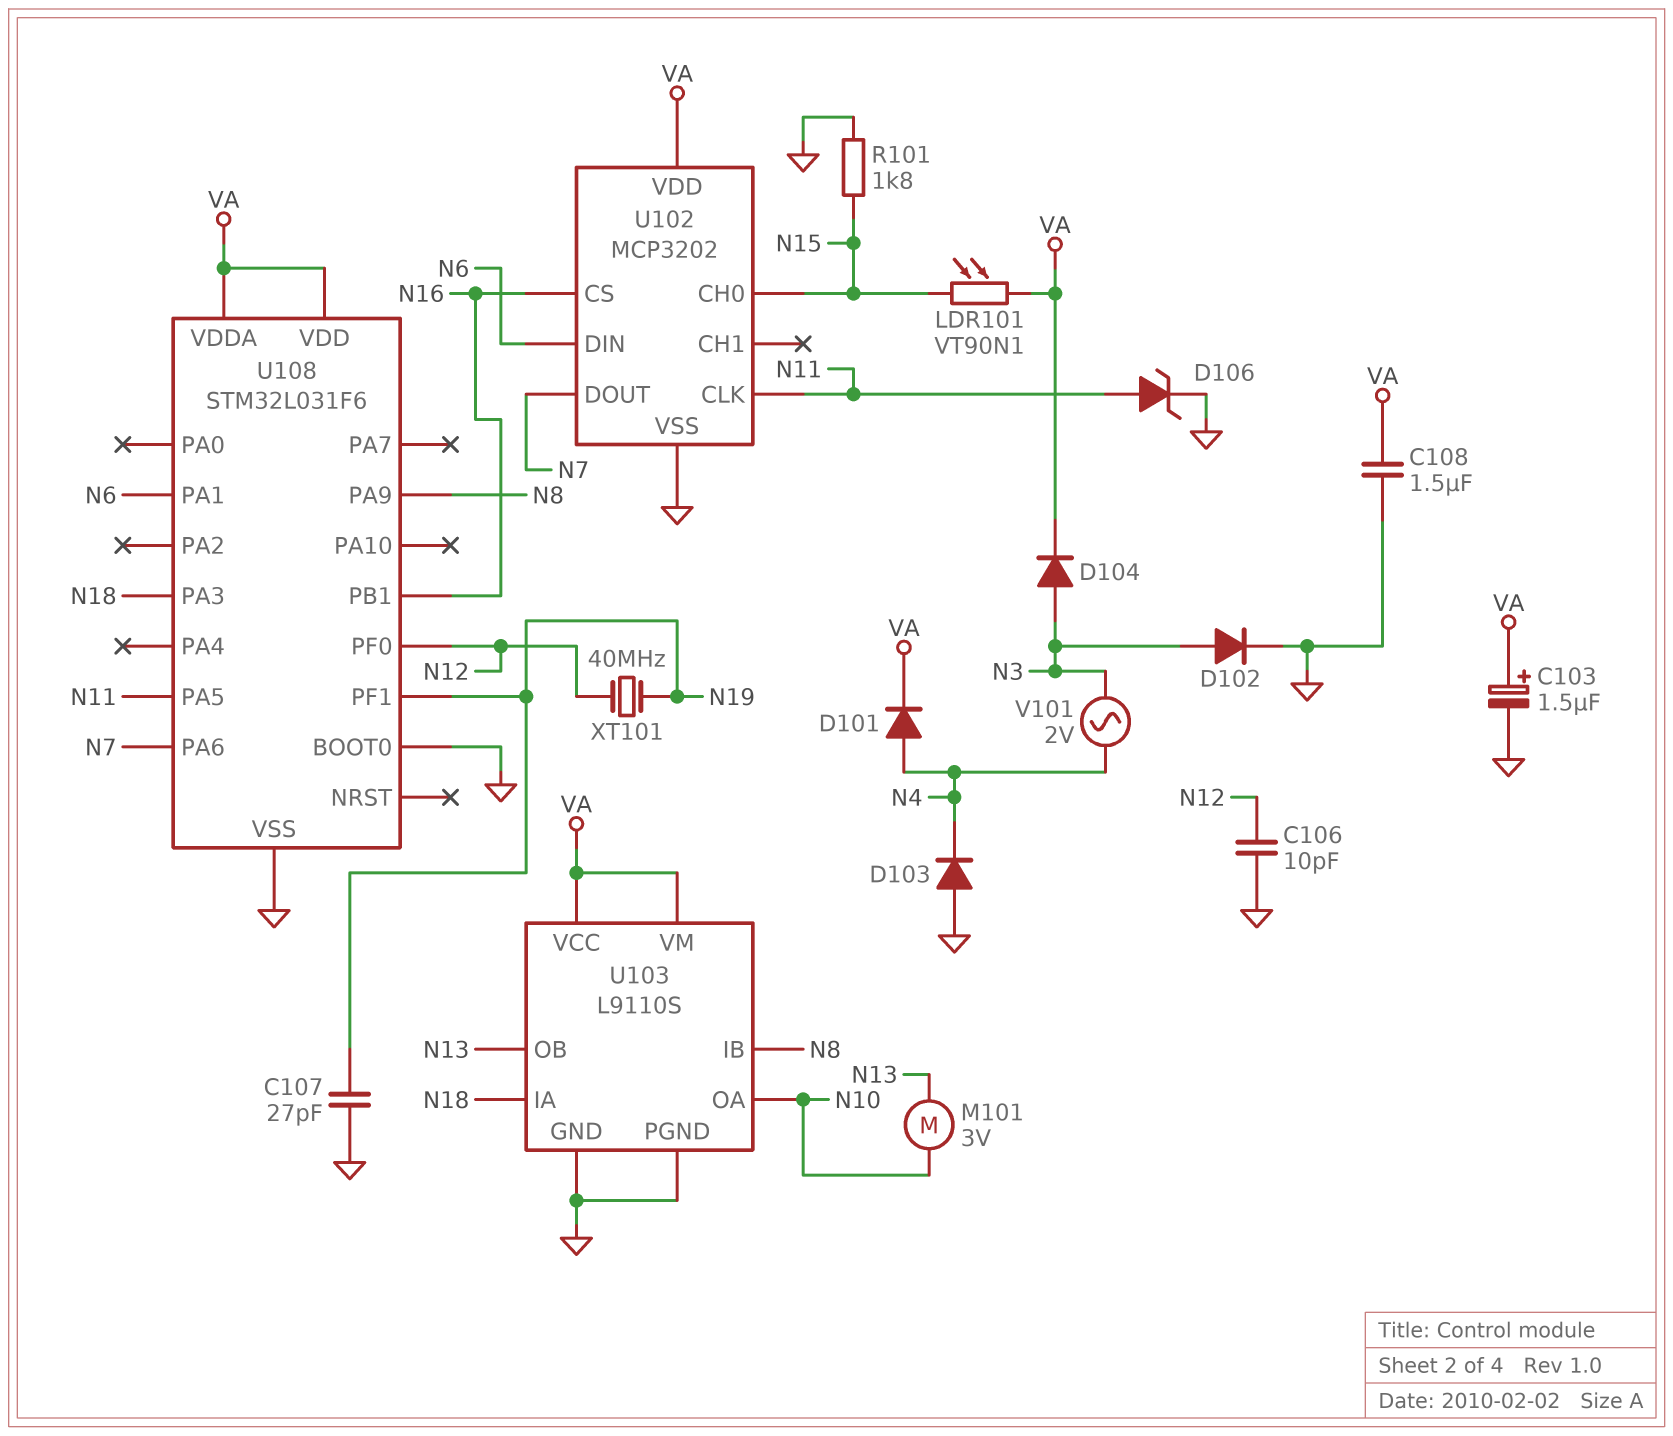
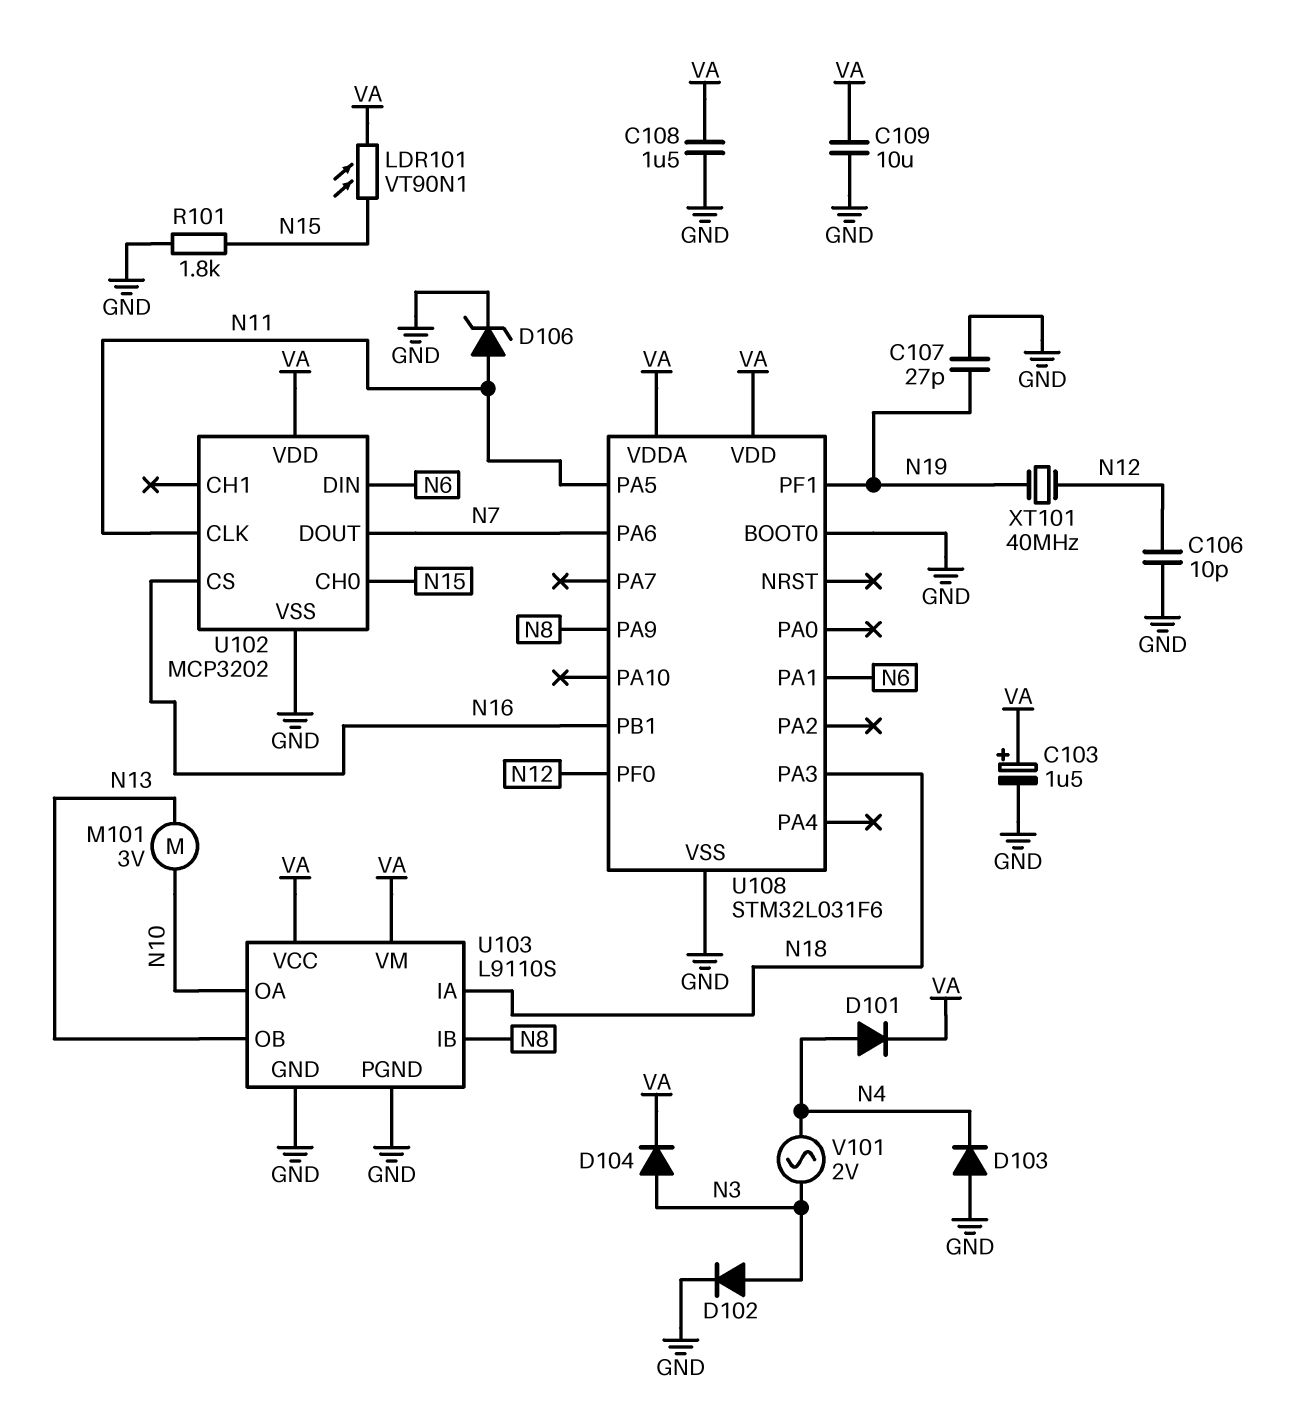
C109: none -> 10uF (GND, VA)

